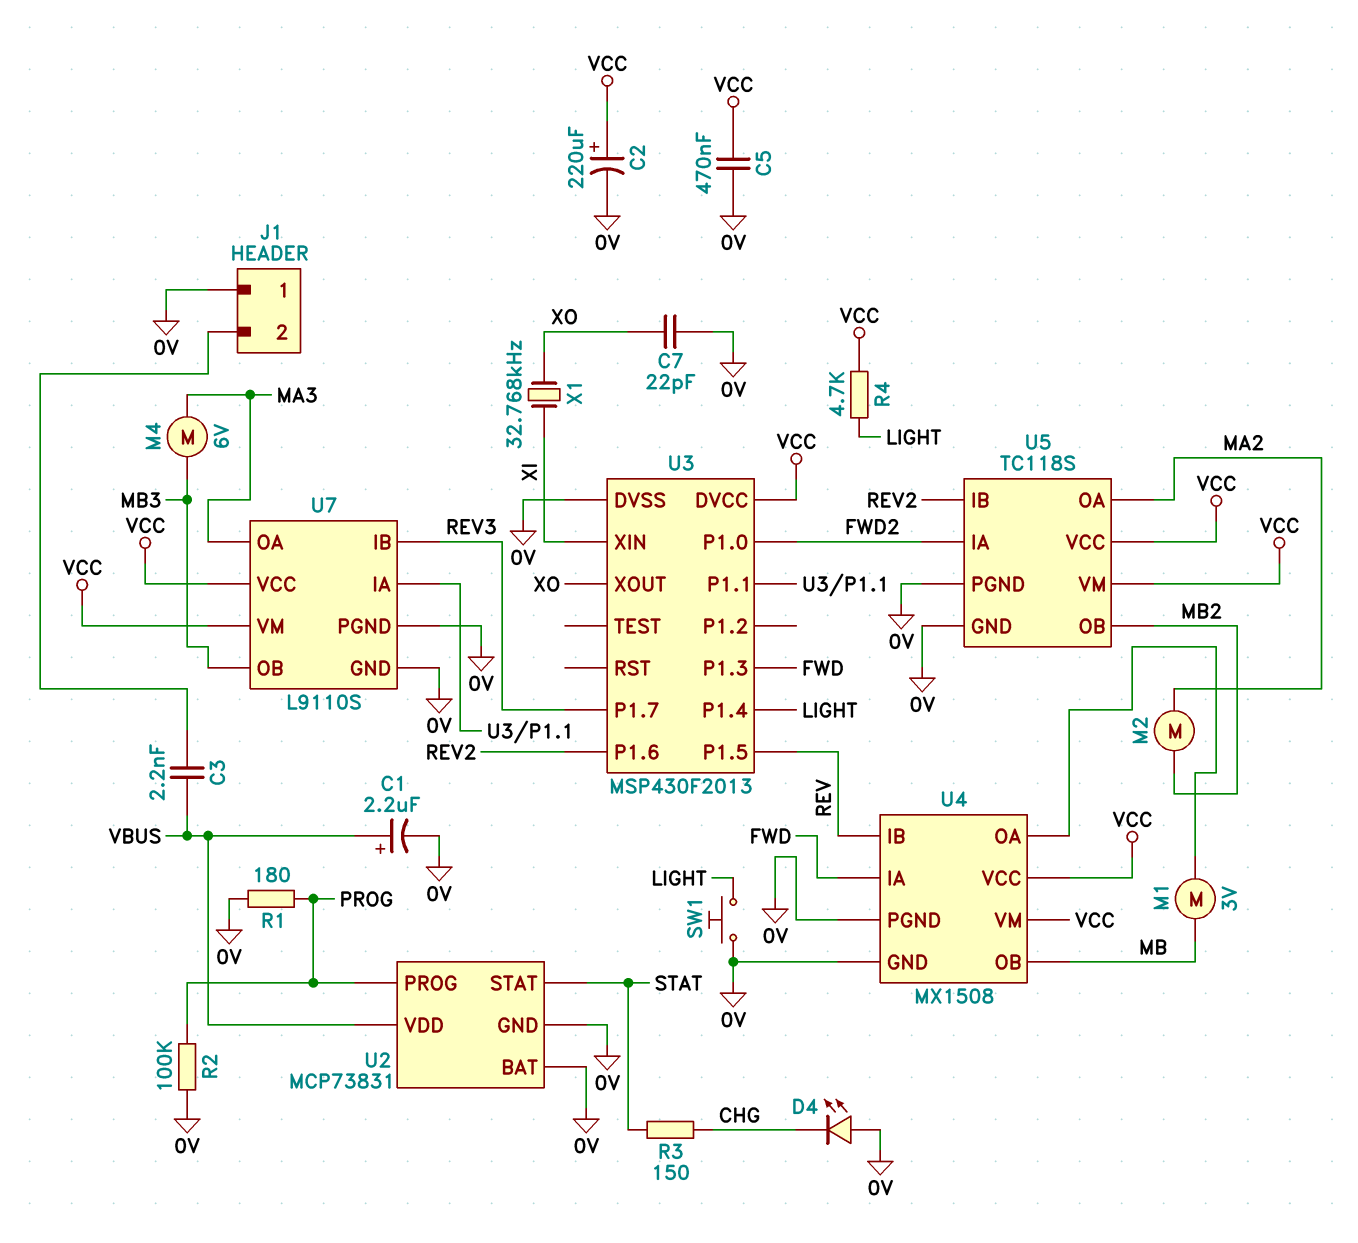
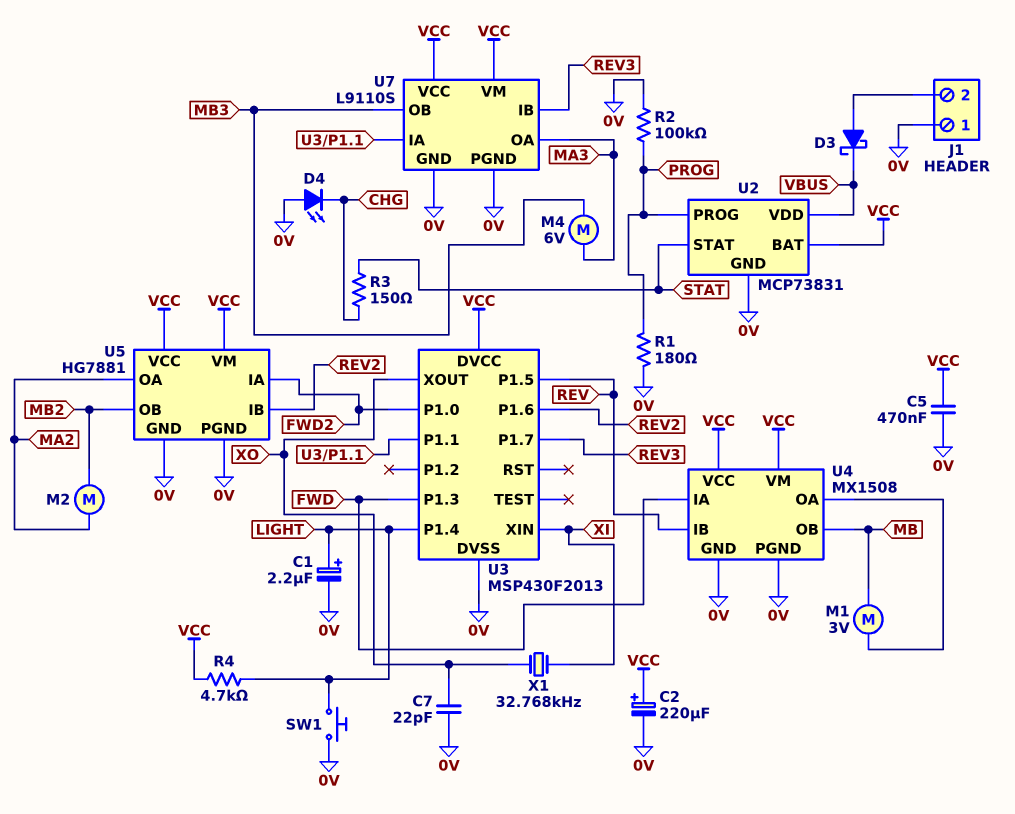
C1: 2.2uF (plus VBUS, minus 0V) -> 2.2uF (plus LIGHT, minus 0V)
C3: 2.2nF (J1/2, VBUS) -> none
D3: none -> schottky (A J1/2, K VBUS)
U2 pin BAT: 0V -> VCC
U5: TC118S -> HG7881

